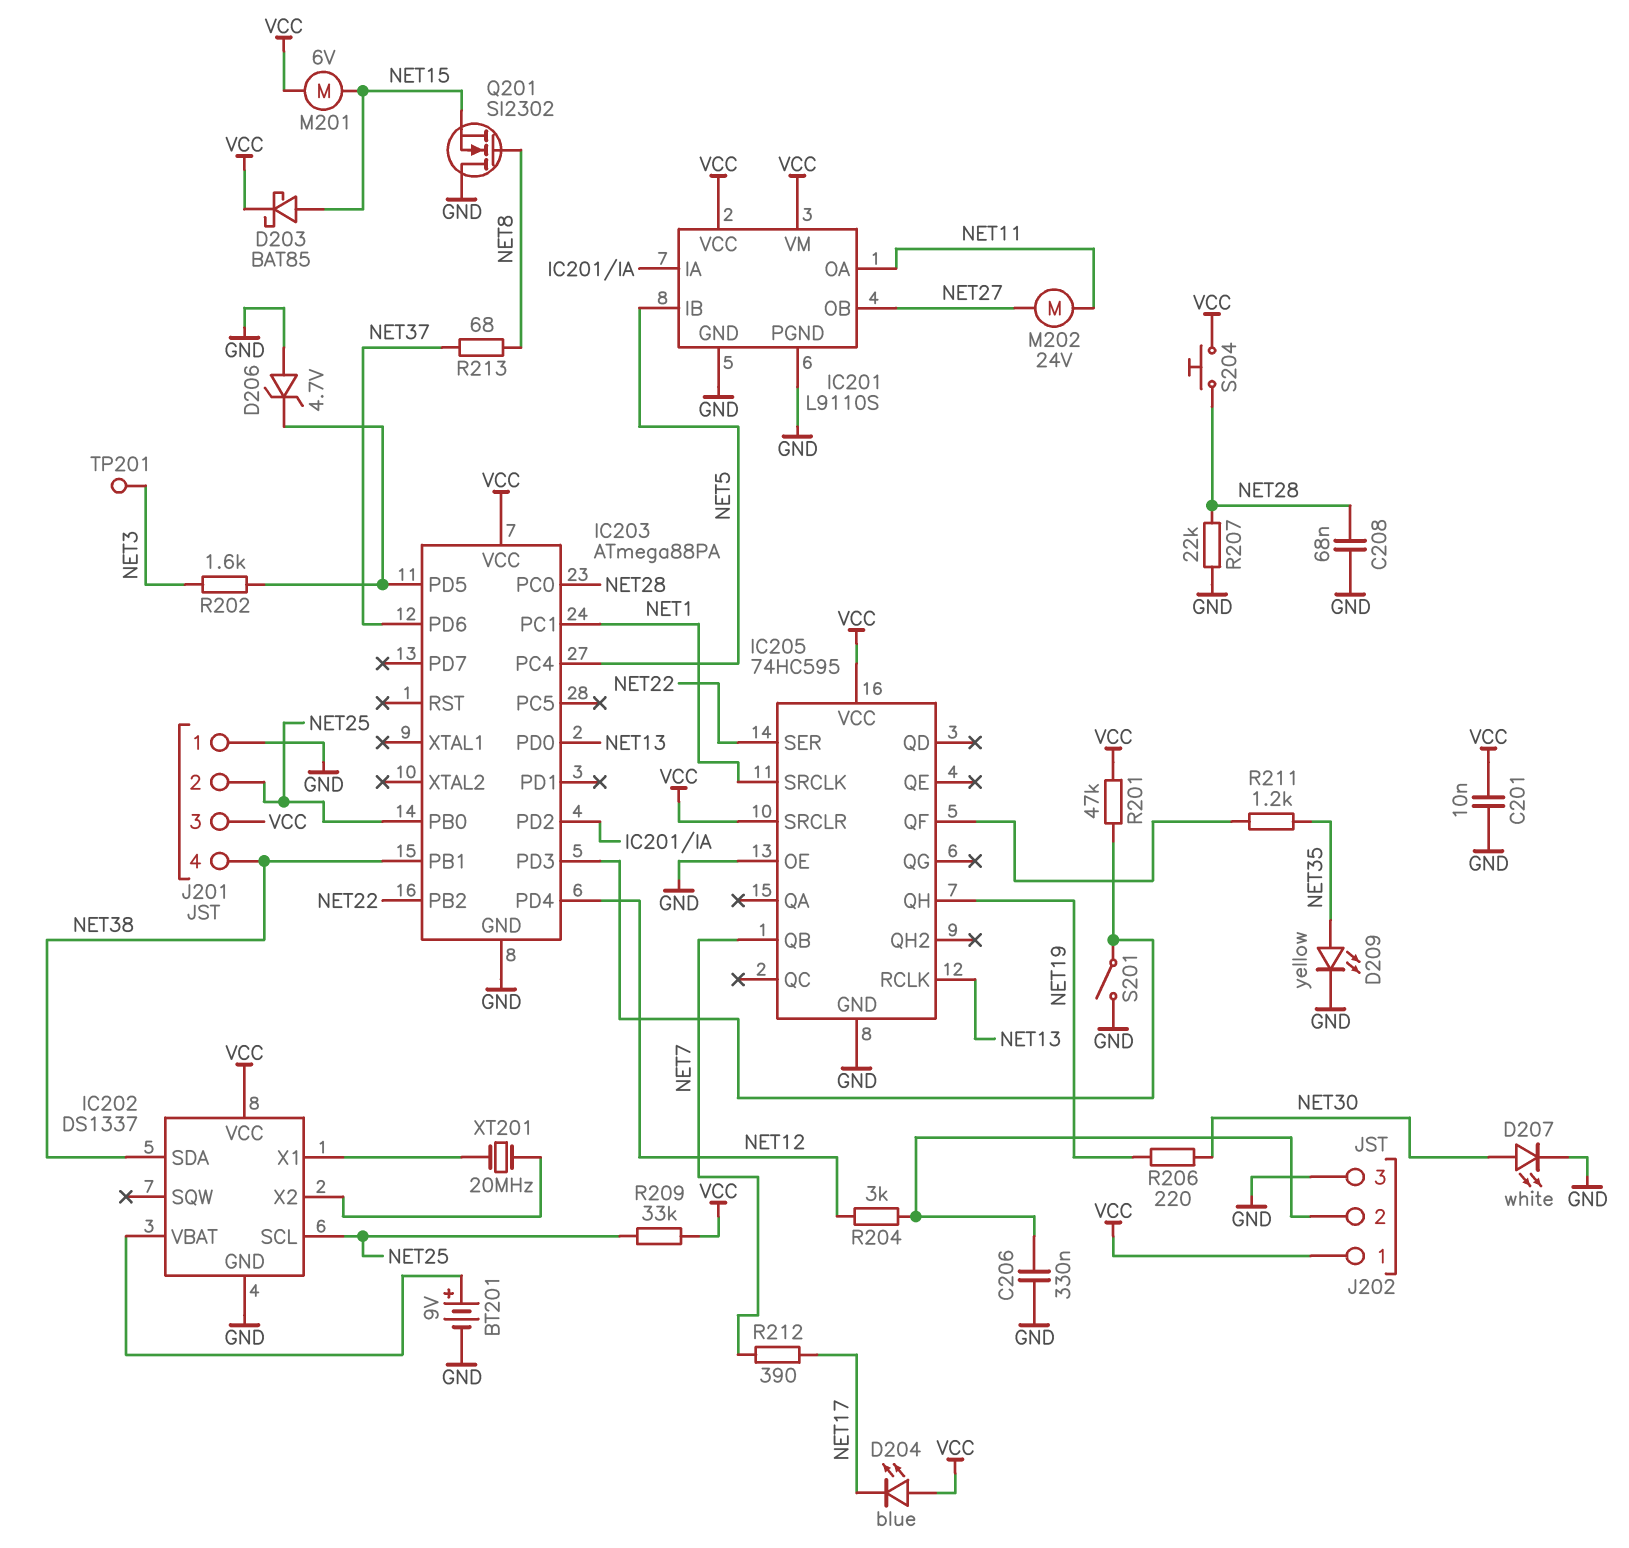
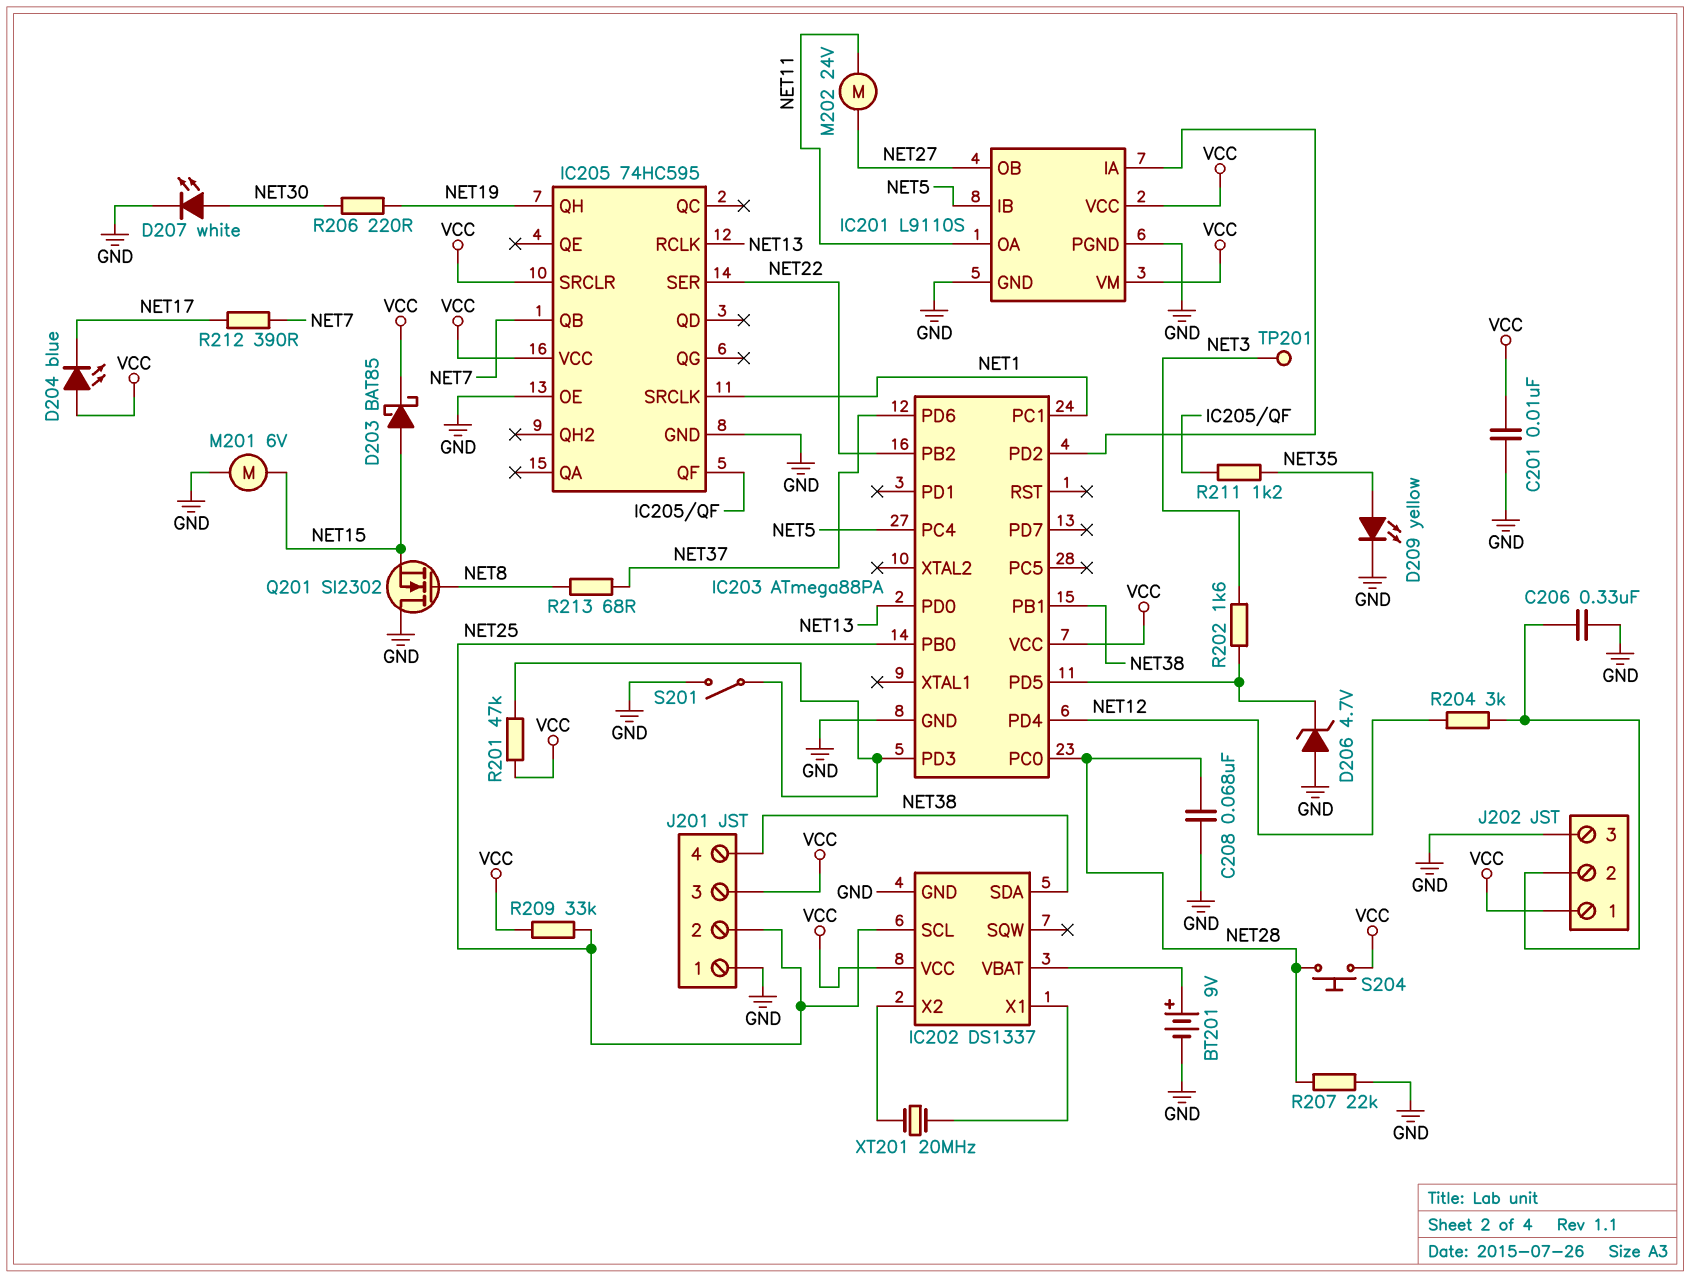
M201: motor 6V (NET15, VCC) -> motor 6V (GND, NET15)

